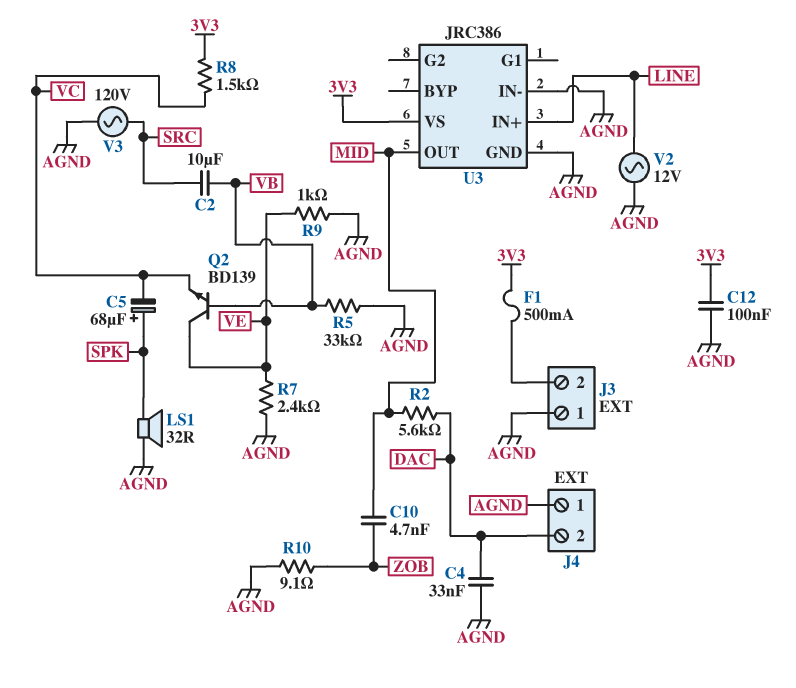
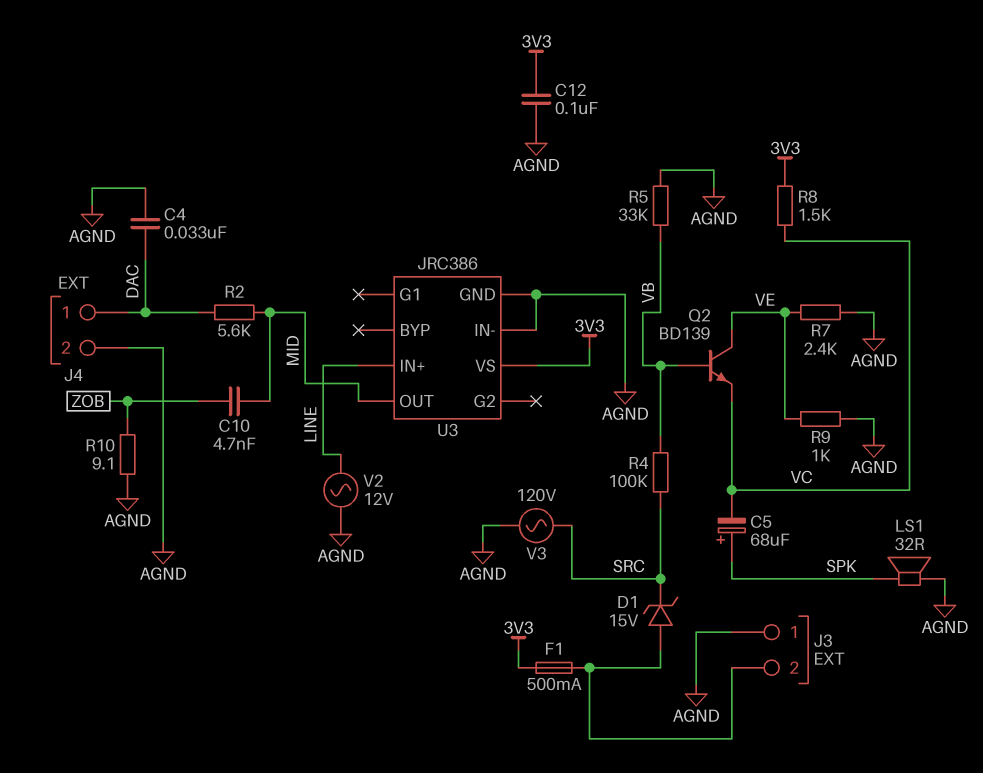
C2: 10uF (SRC, VB) -> none
D1: none -> zener 15V (A J3/2, K SRC)
J4 pin 1: AGND -> DAC
J4 pin 2: DAC -> AGND
R4: none -> 100k (SRC, VB)

